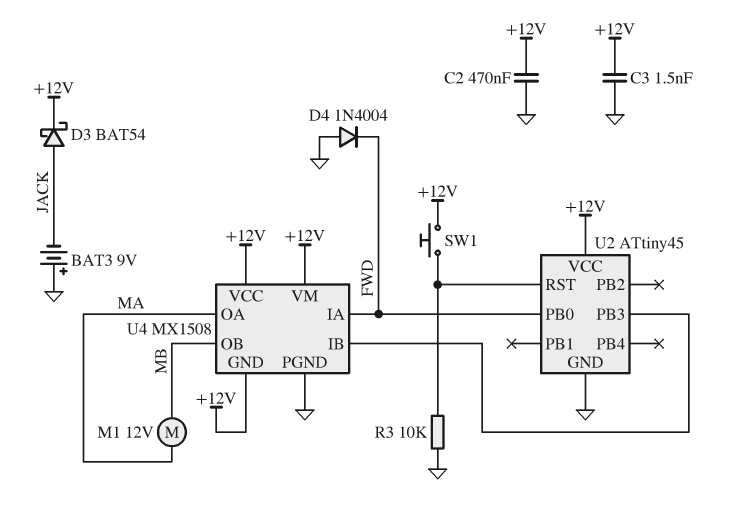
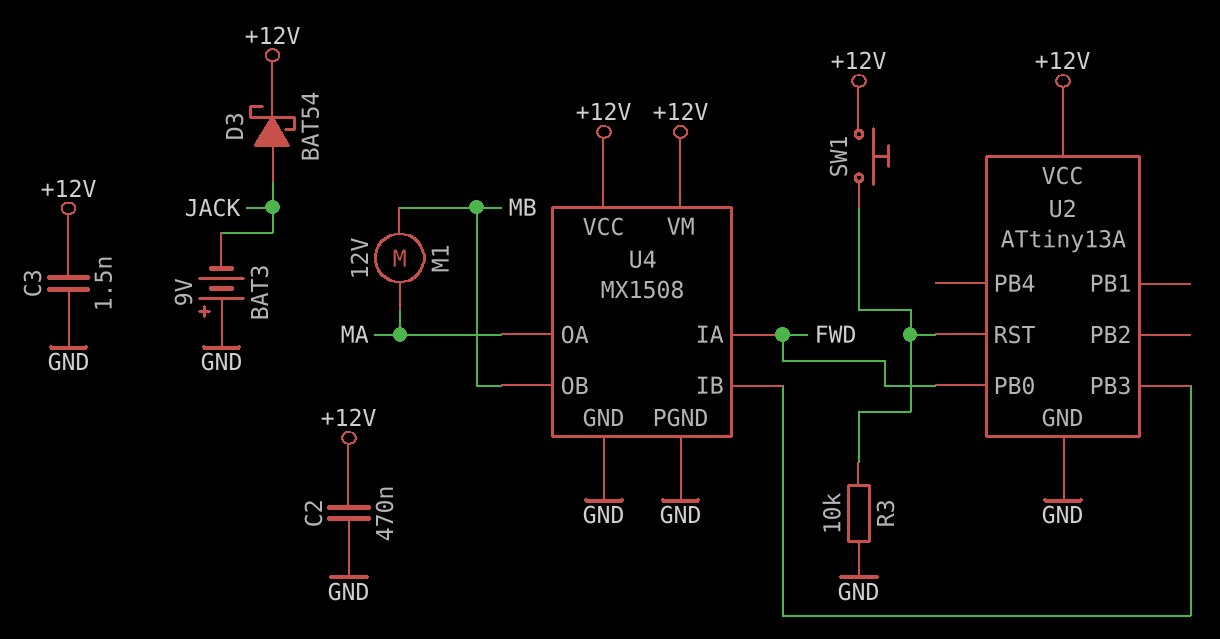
D4: diode 1N4004 (A GND, K FWD) -> none
U2: ATtiny45 -> ATtiny13A
U4 pin GND: +12V -> GND

